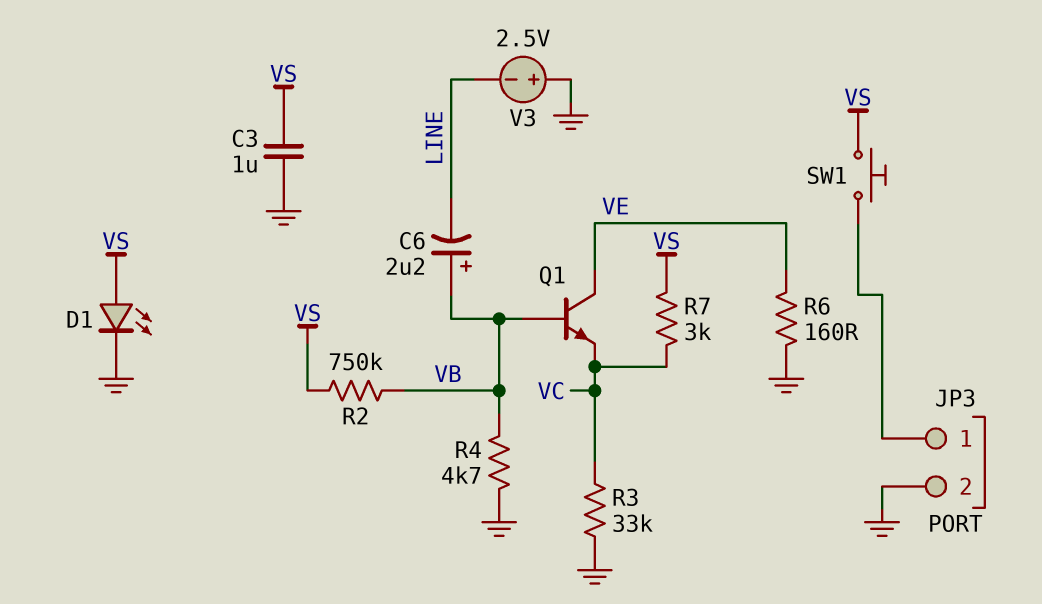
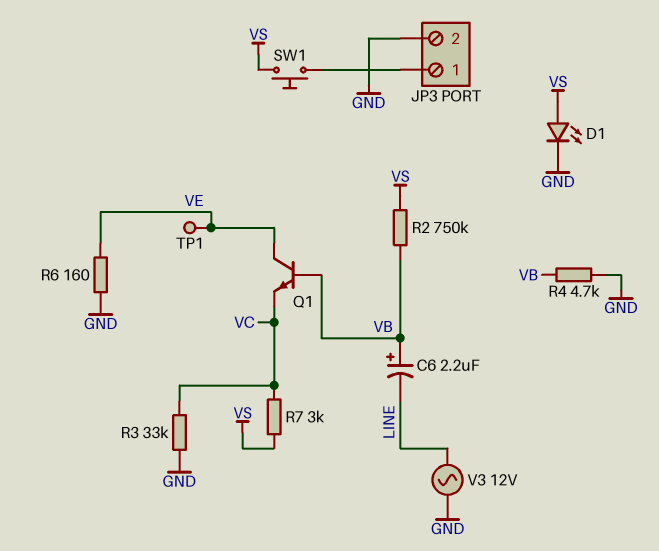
C3: 1uF (GND, VS) -> none
TP1: none -> test point (VE)
V3: 2.5V (plus GND, minus LINE) -> AC 12V (GND, LINE)

